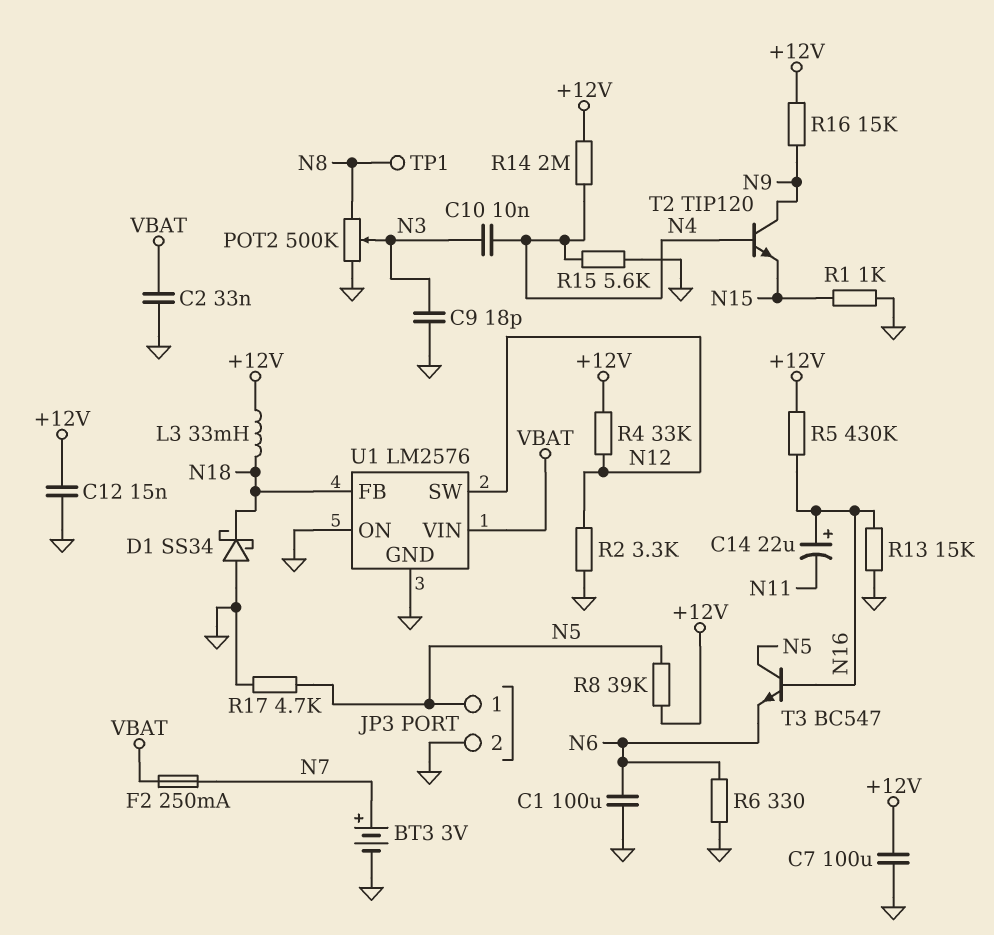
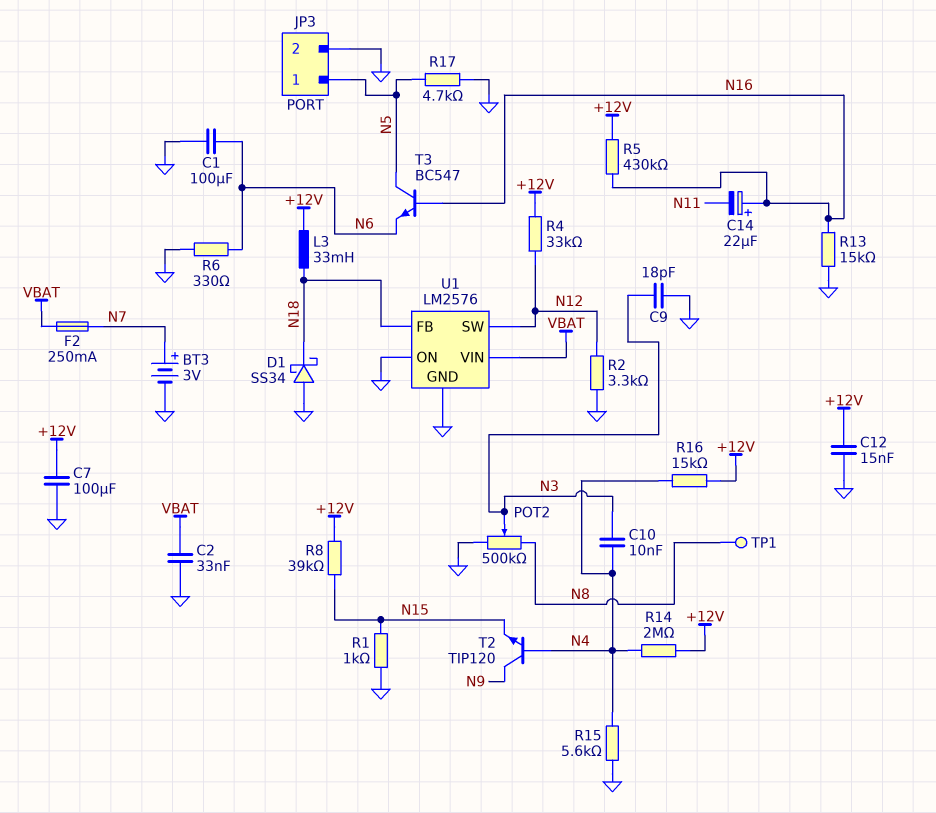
R8: 39k (+12V, N5) -> 39k (+12V, N15)
R16: 15k (+12V, N9) -> 15k (+12V, N4)

